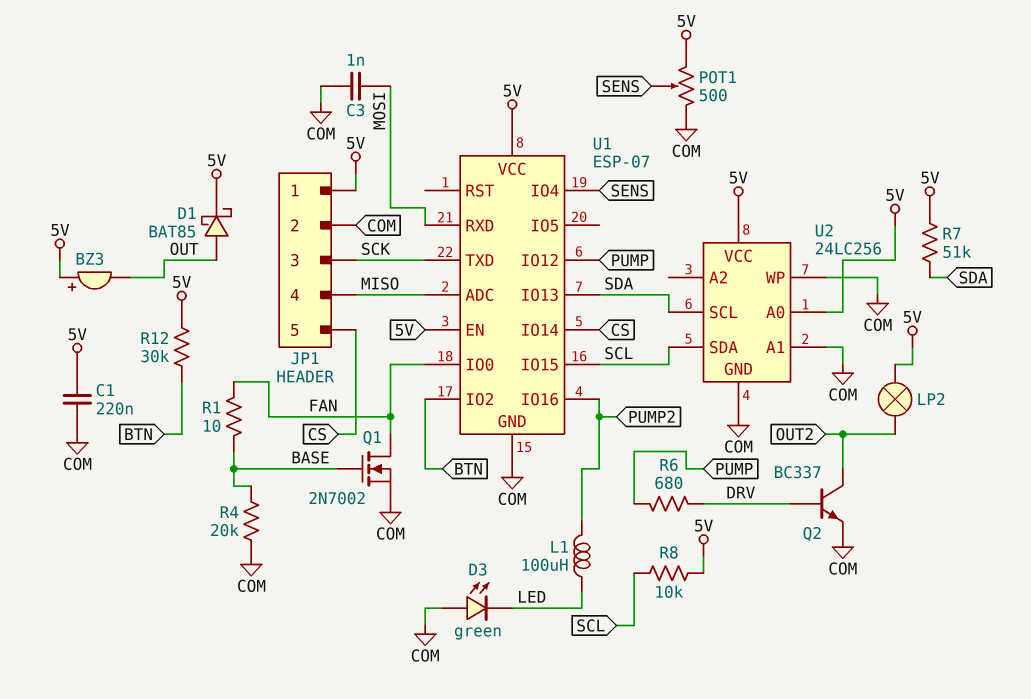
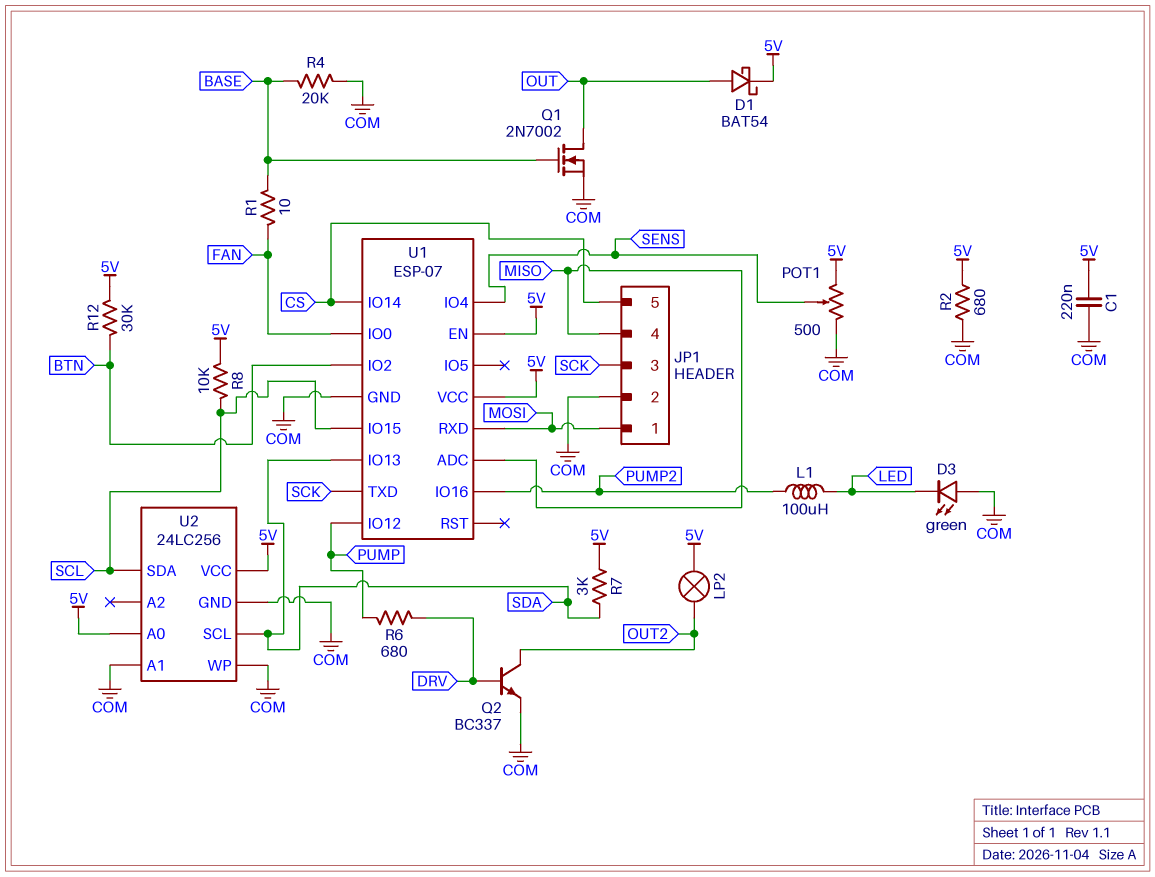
BZ3: buzzer (plus 5V, minus OUT) -> none
C3: 1nF (COM, MOSI) -> none
D1: schottky BAT85 (A OUT, K 5V) -> schottky BAT54 (A OUT, K 5V)
JP1 pin 1: 5V -> MOSI
Q1: NMOS 2N7002 (G BASE, D FAN, S COM) -> NMOS 2N7002 (G BASE, D OUT, S COM)
R2: none -> 680 (5V, COM)
R7: 51k (5V, SDA) -> 3k (5V, SDA)

